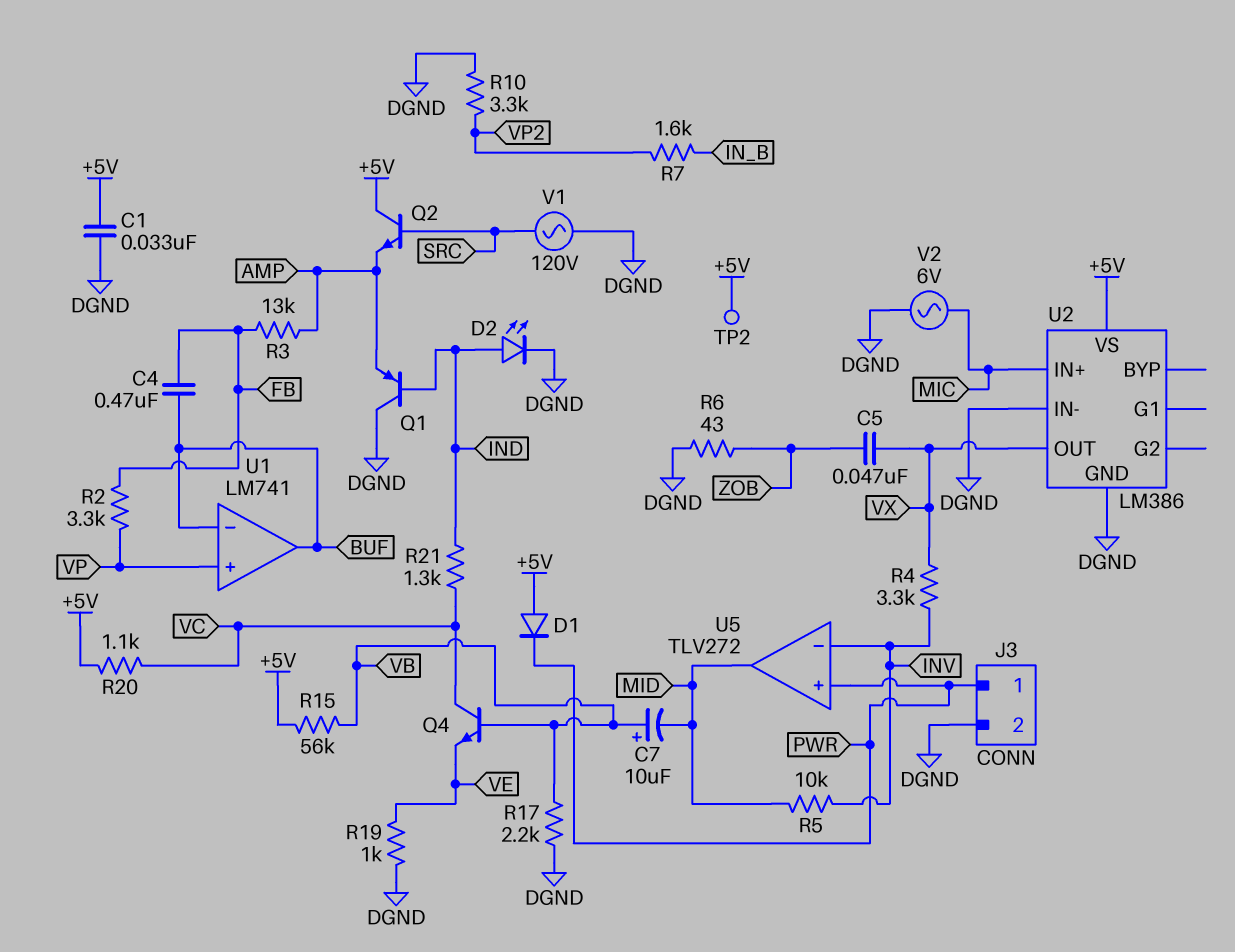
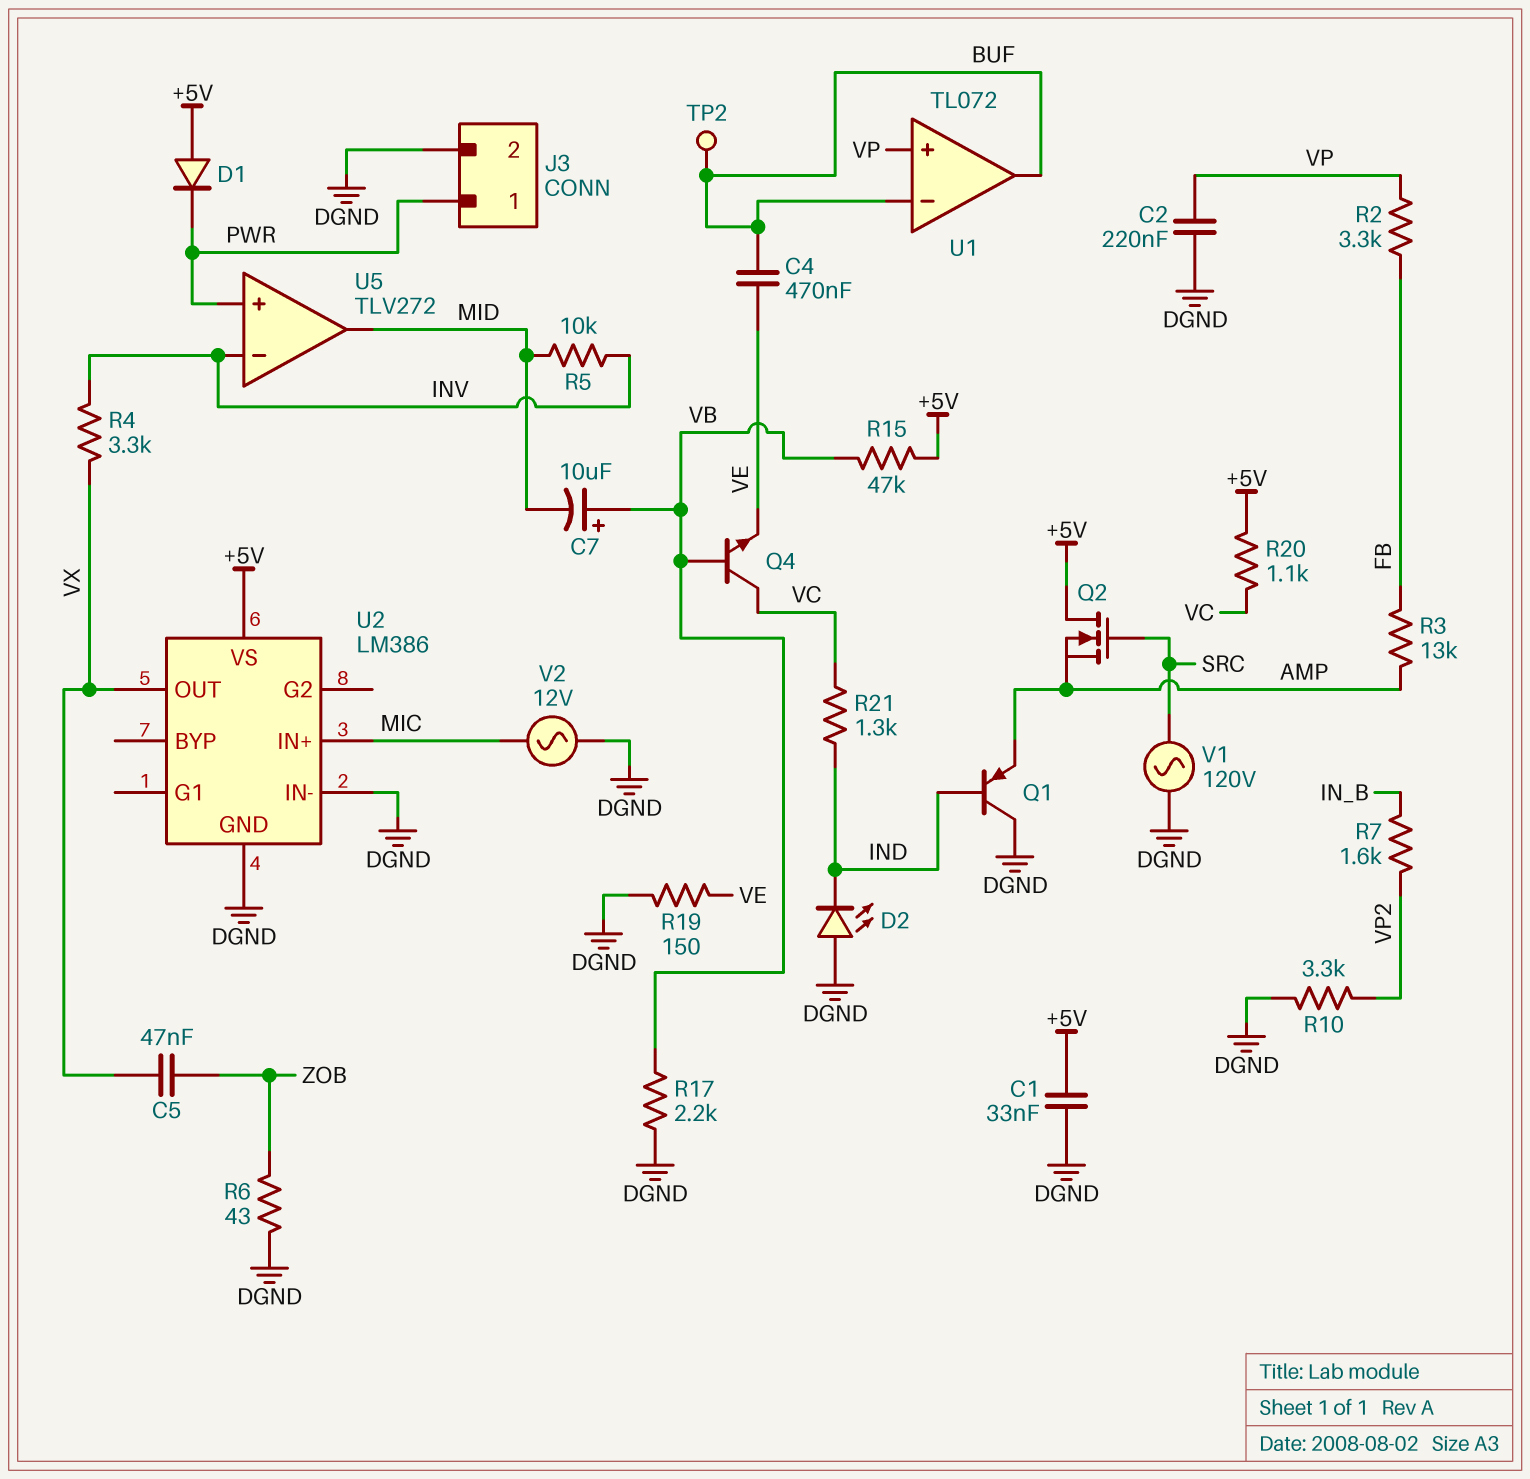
C2: none -> 220nF (DGND, VP)
C4: 470nF (BUF, FB) -> 470nF (BUF, VE)
D2: LED (A IND, K DGND) -> LED (A DGND, K IND)
Q2: NPN (B SRC, C +5V, E AMP) -> NMOS (G SRC, D +5V, S AMP)
R15: 56k (+5V, VB) -> 47k (+5V, VB)
R19: 1k (DGND, VE) -> 150 (DGND, VE)
TP2: test point (+5V) -> test point (BUF)
U1: LM741 -> TL072
V2: AC 6V (DGND, MIC) -> AC 12V (DGND, MIC)

